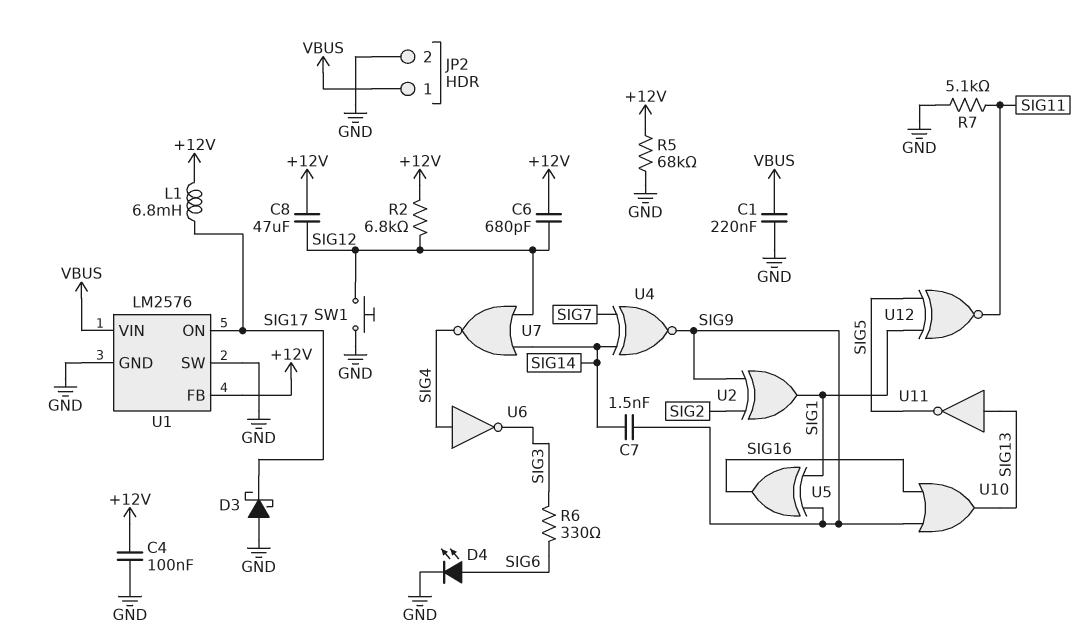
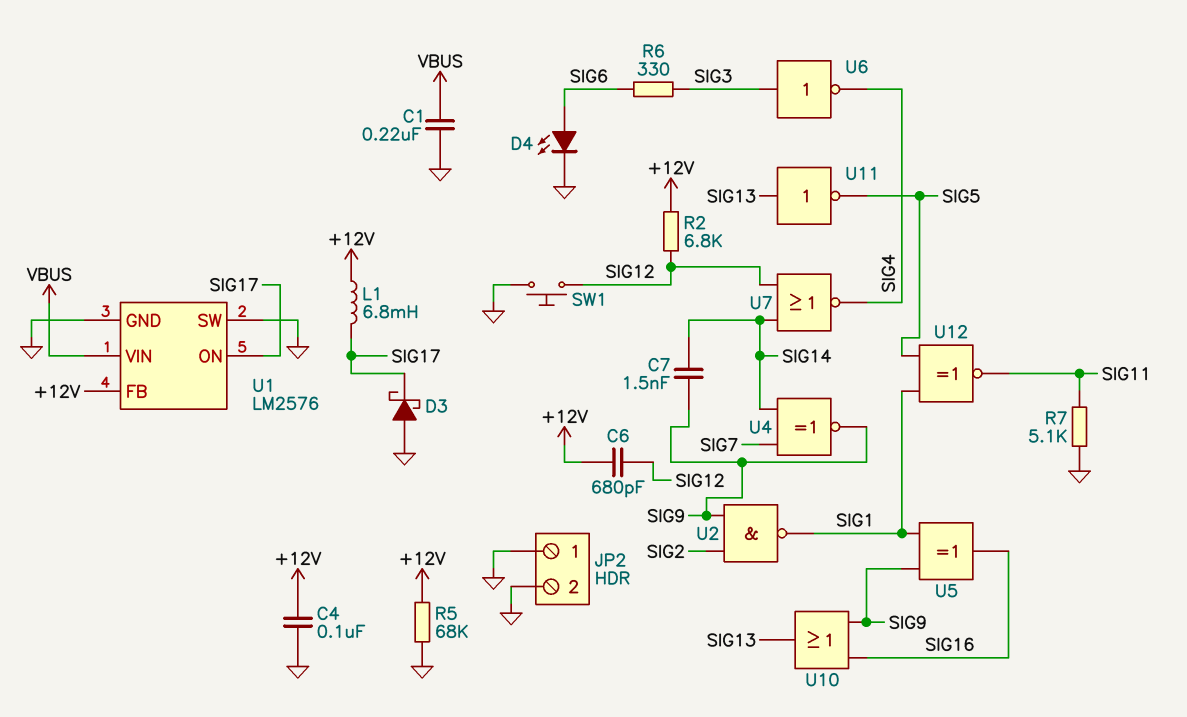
C8: 47uF (+12V, SIG12) -> none
JP2 pin 1: VBUS -> GND
U2: XOR (in SIG2, in SIG9, out SIG1) -> NAND (in SIG2, in SIG9, out SIG1)
U6: NOT (in SIG4, out SIG3) -> NOT (in SIG3, out SIG4)

